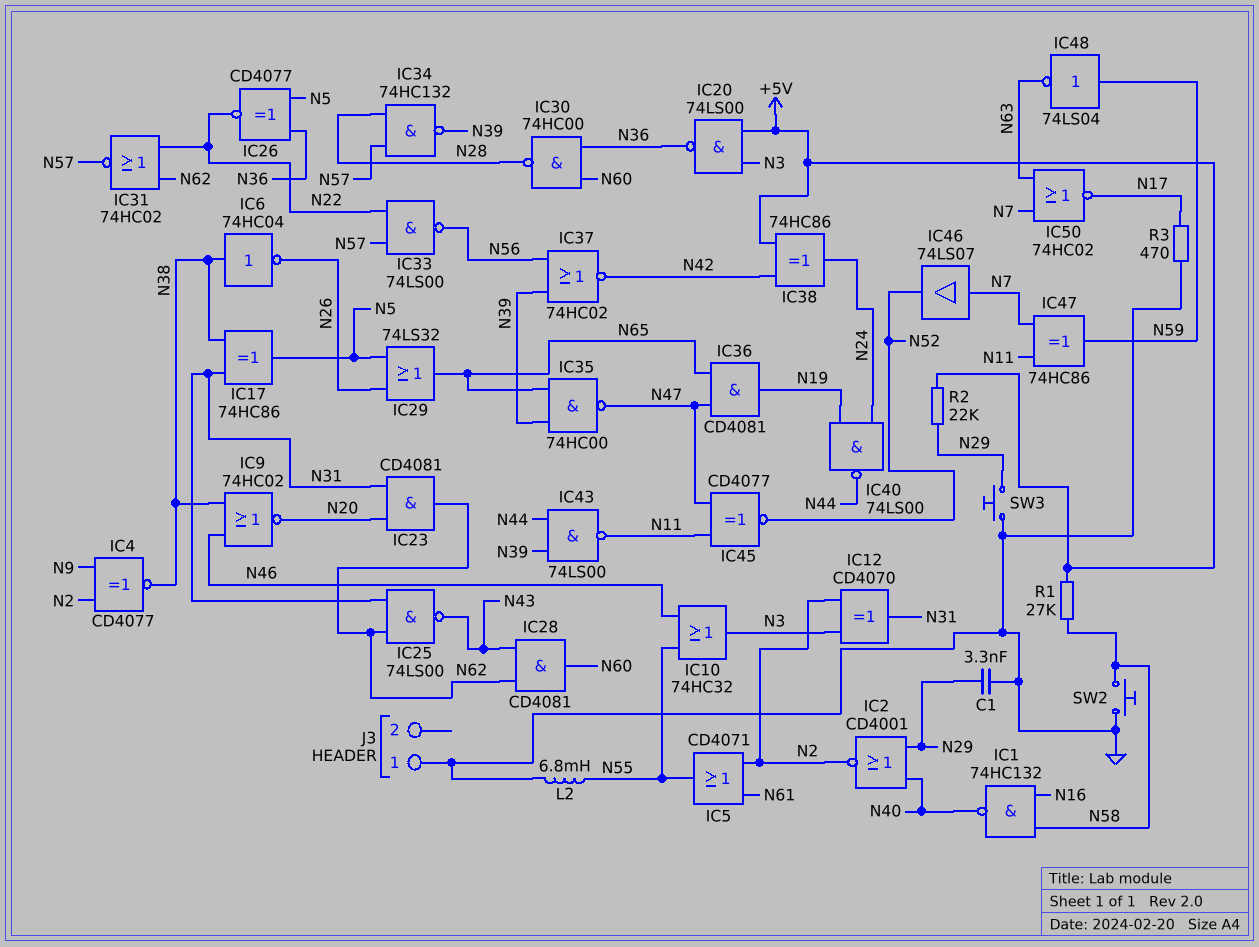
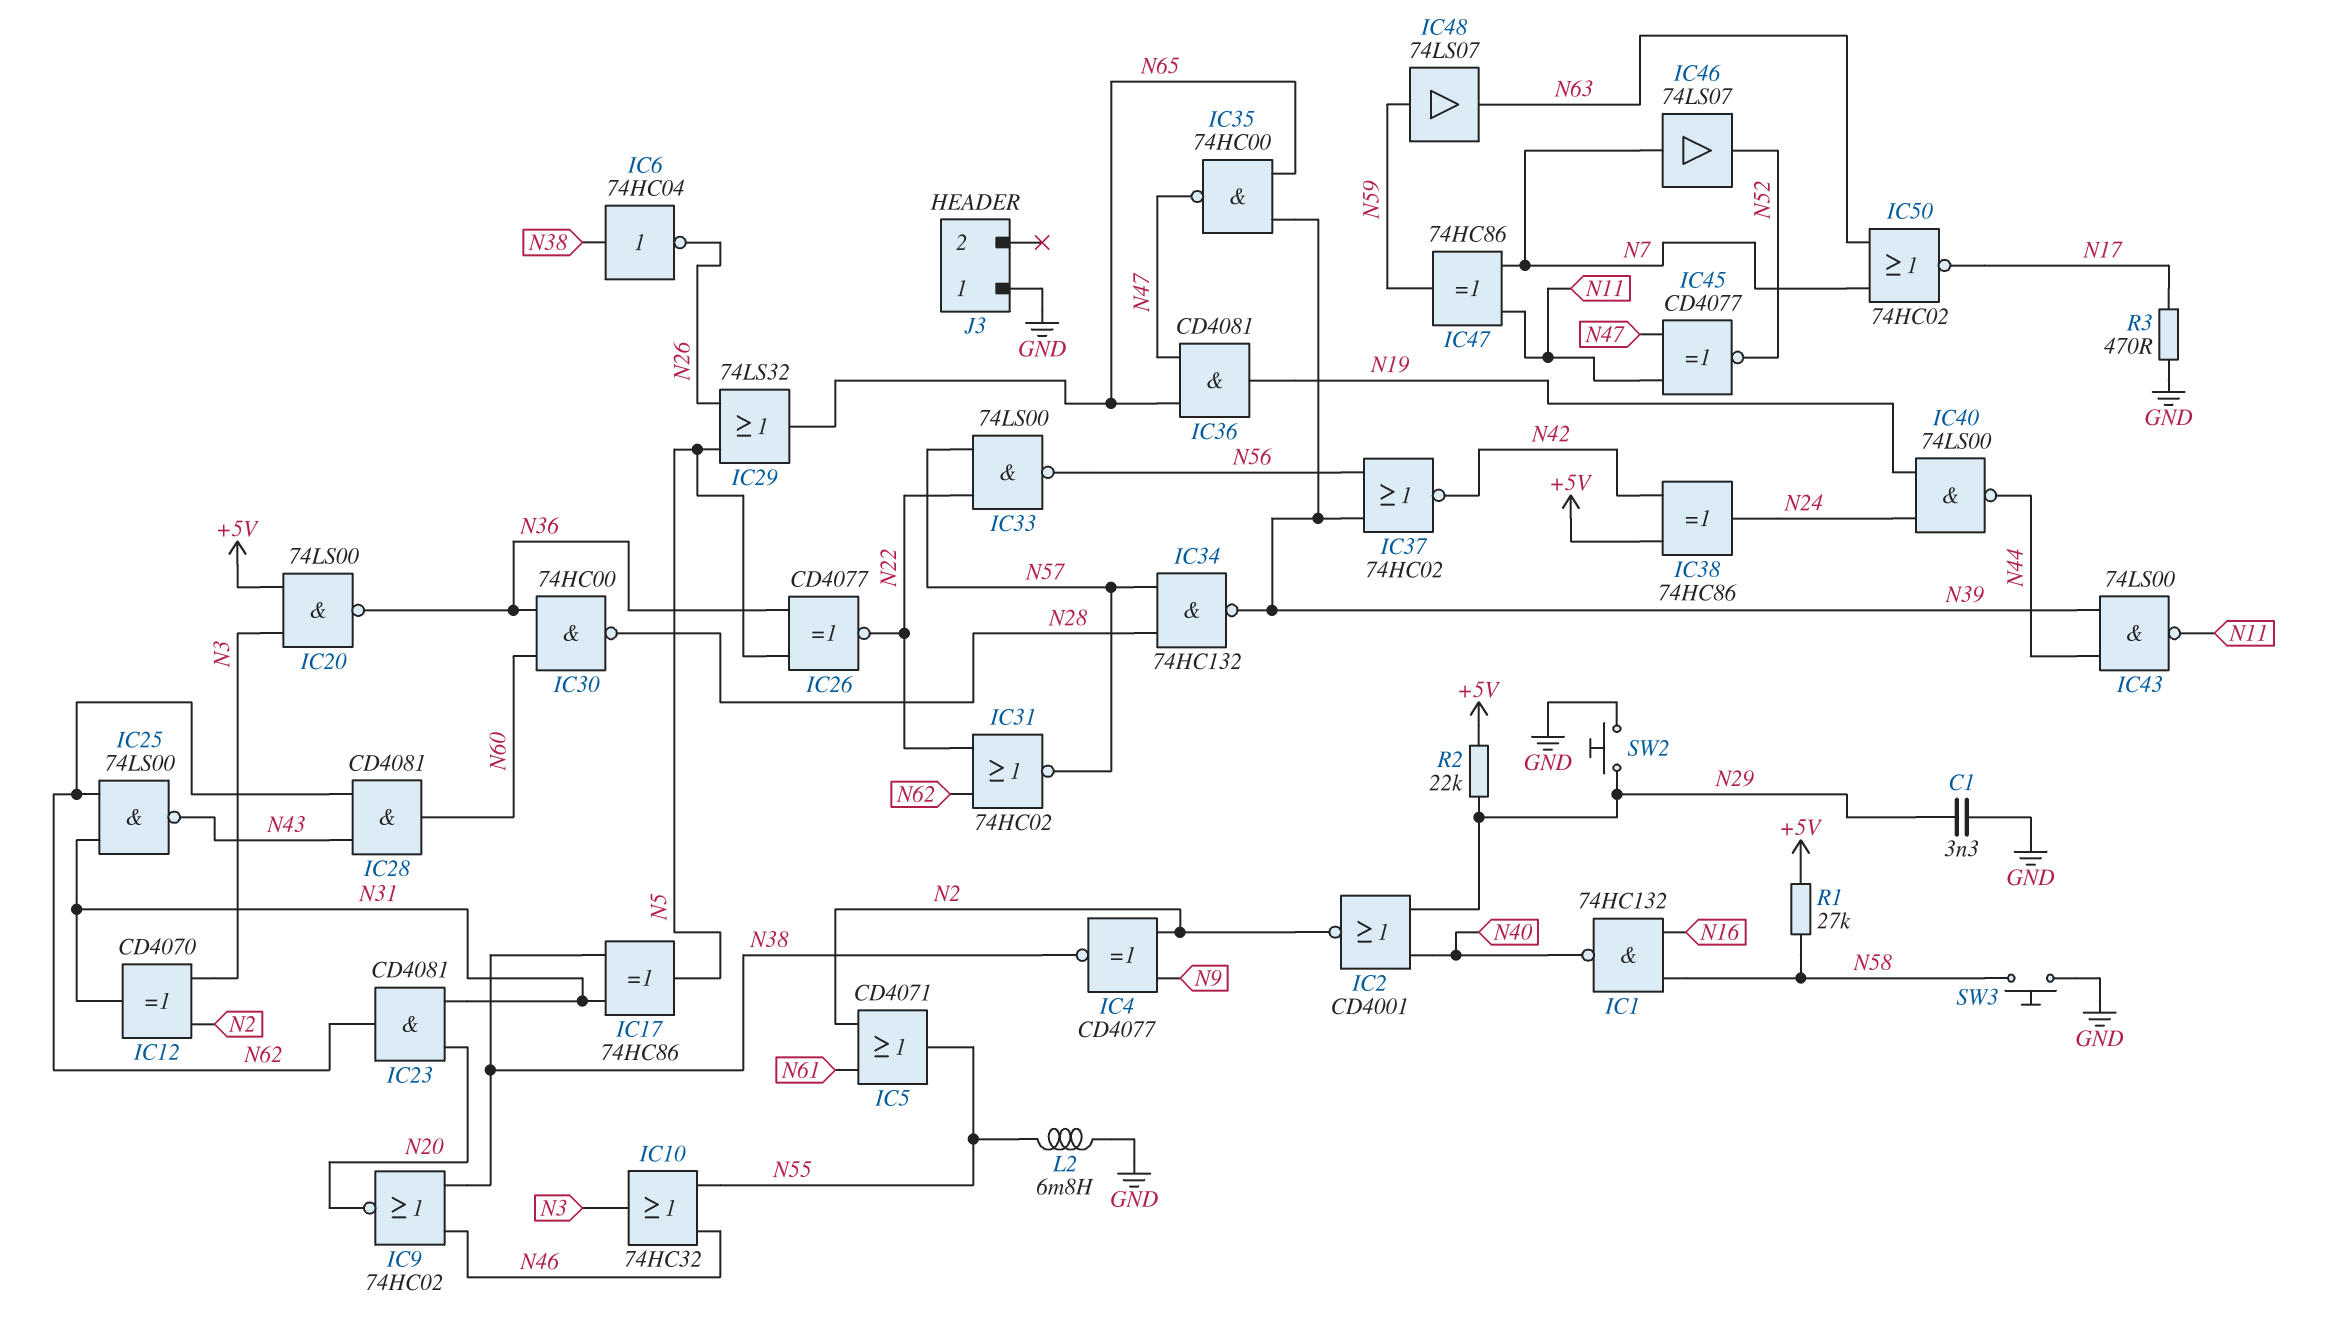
IC48: NOT 74LS04 (in N59, out N63) -> buffer 74LS07 (in N59, out N63)
SW2: button (GND, N58) -> button (GND, N29)
SW3: button (GND, N29) -> button (GND, N58)

